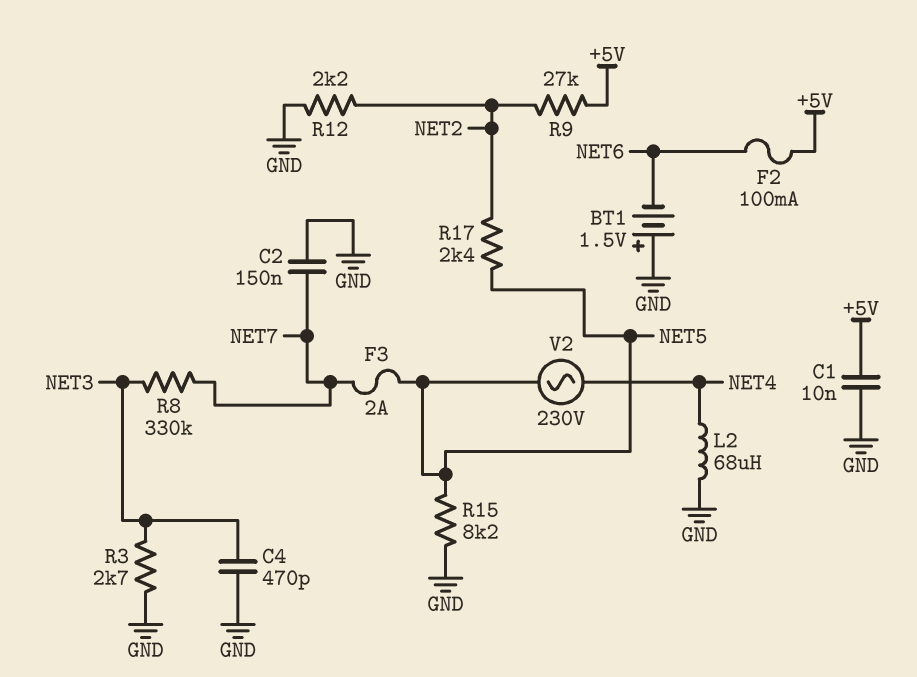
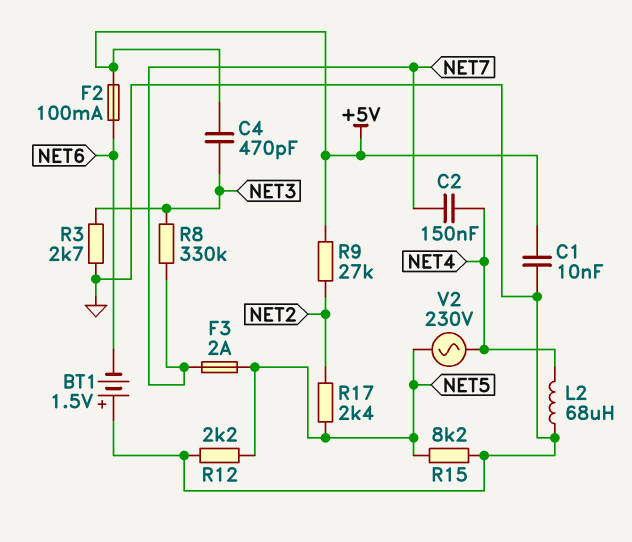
C2: 150nF (GND, NET7) -> 150nF (NET4, NET7)
C4: 470pF (GND, NET3) -> 470pF (+5V, NET3)
R12: 2.2k (GND, NET2) -> 2.2k (GND, NET5)

